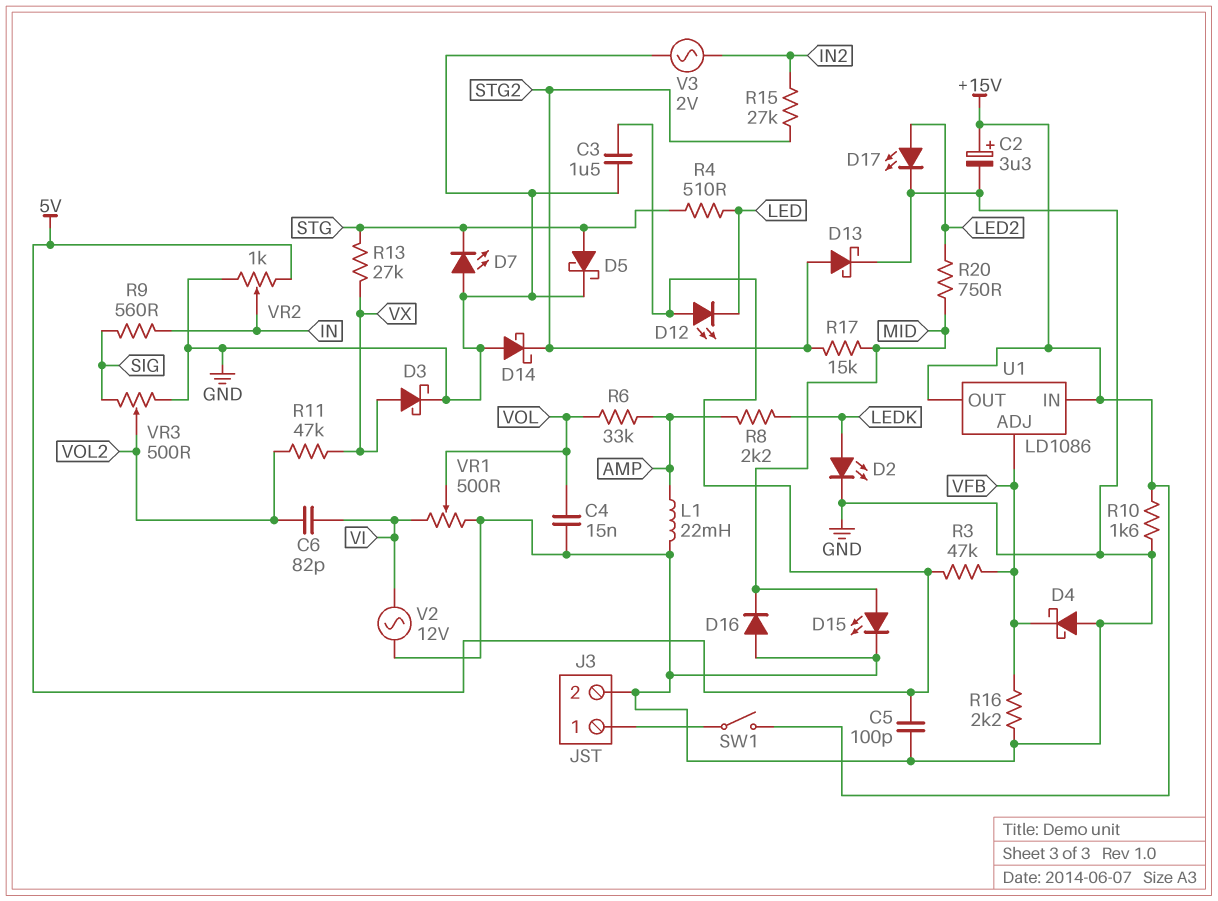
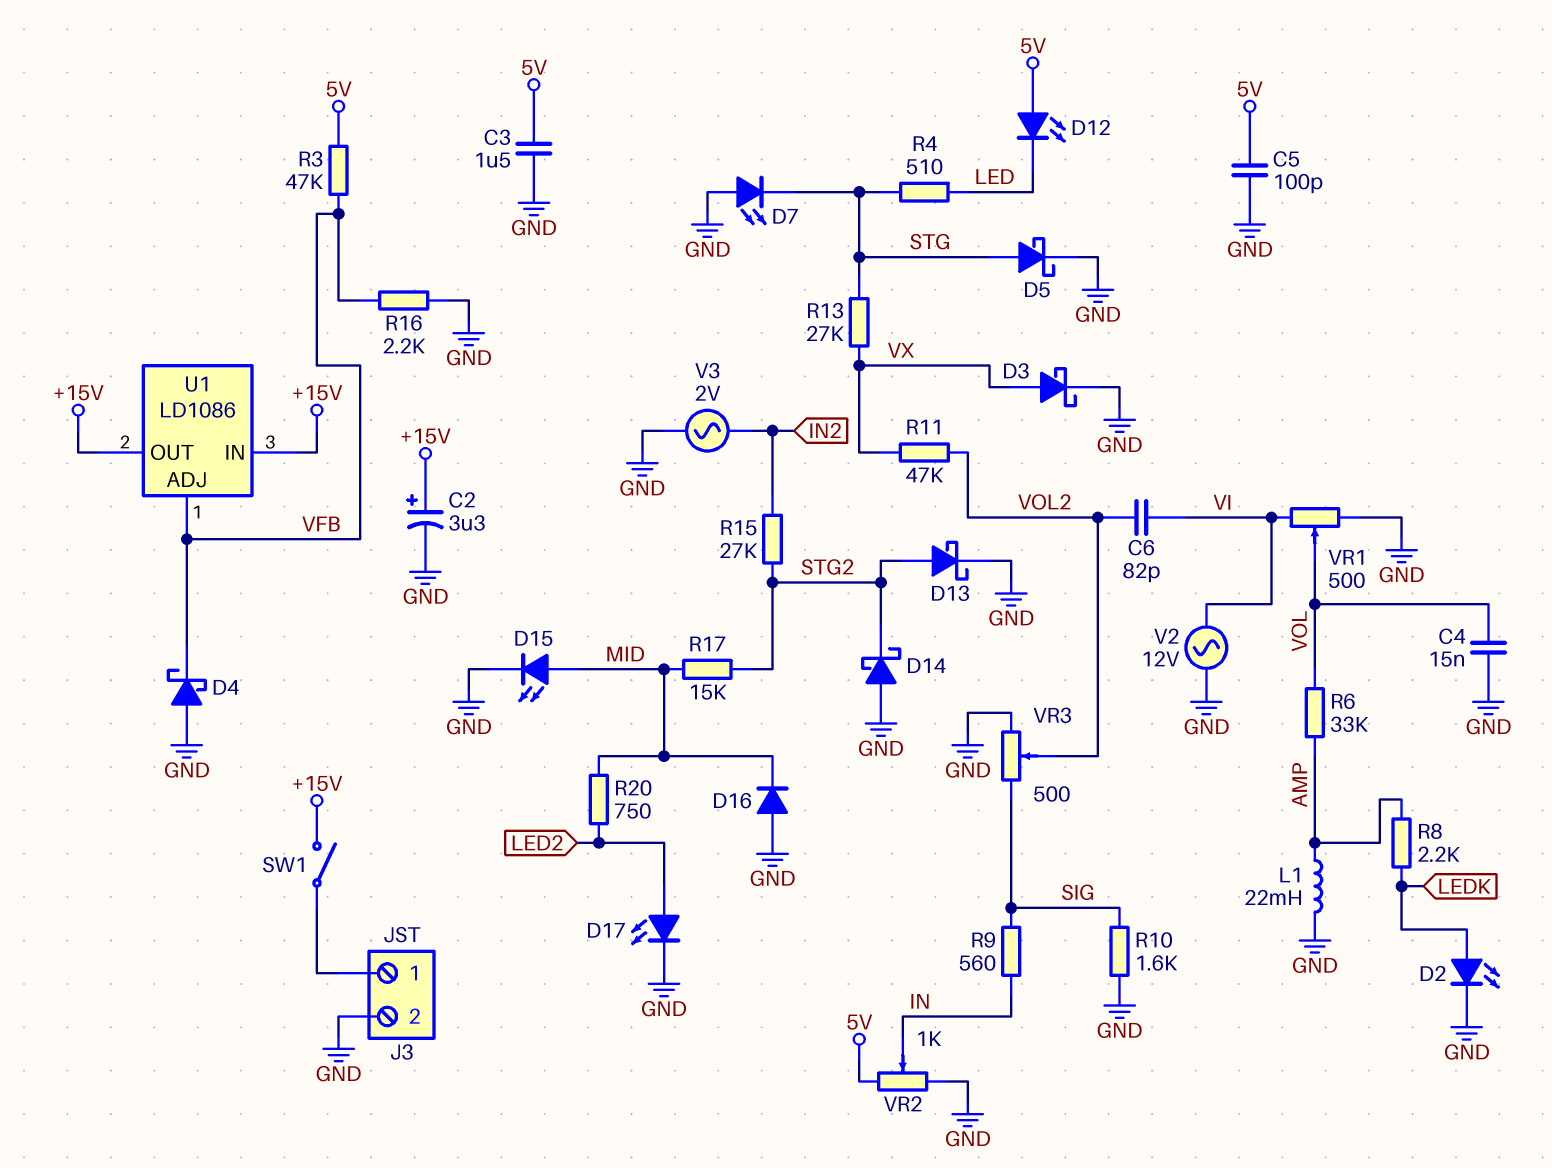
R10: 1.6k (+15V, GND) -> 1.6k (GND, SIG)

